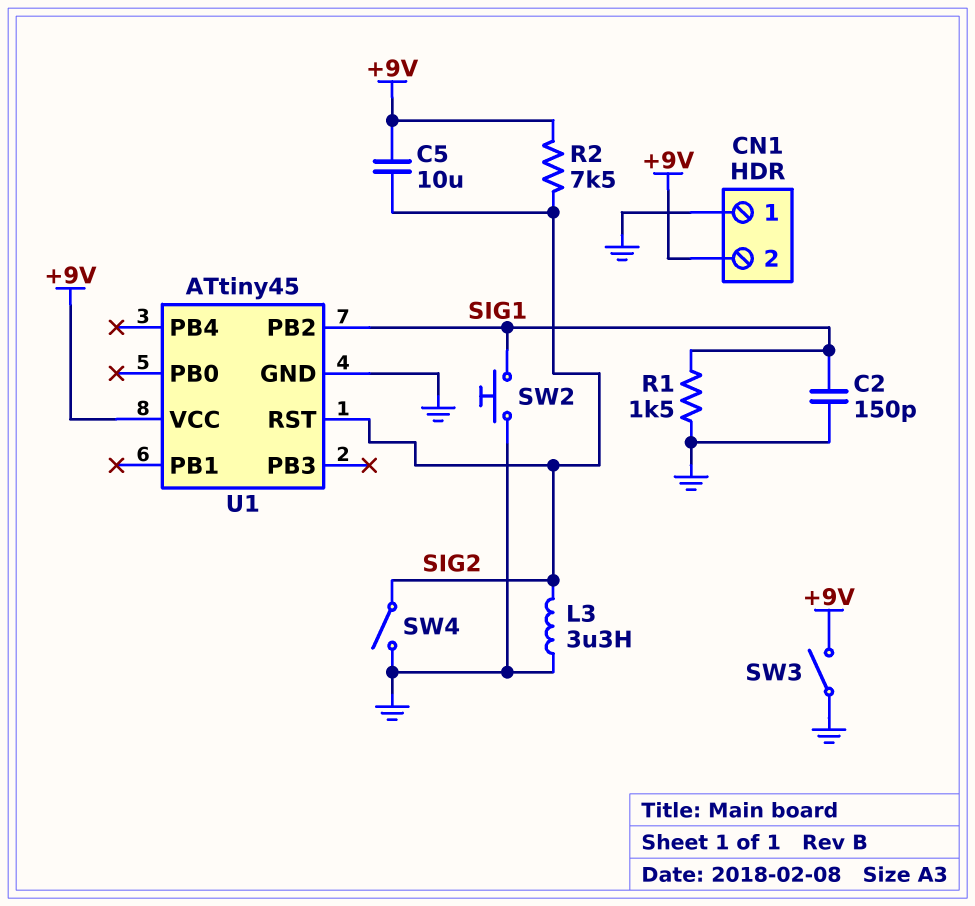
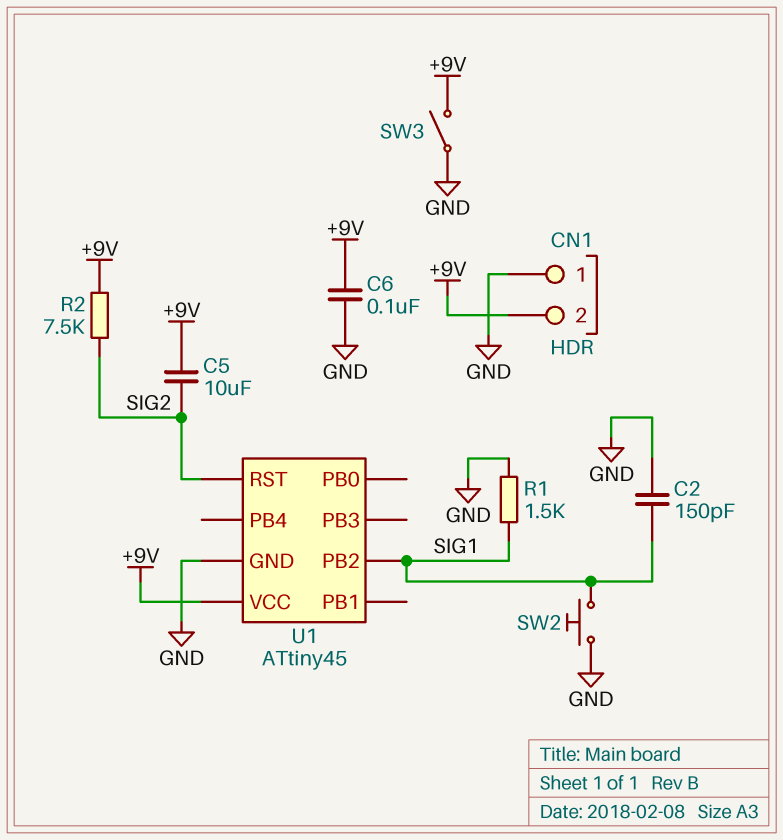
C6: none -> 100nF (+9V, GND)
L3: 3.3uH (GND, SIG2) -> none
SW4: switch (GND, SIG2) -> none

